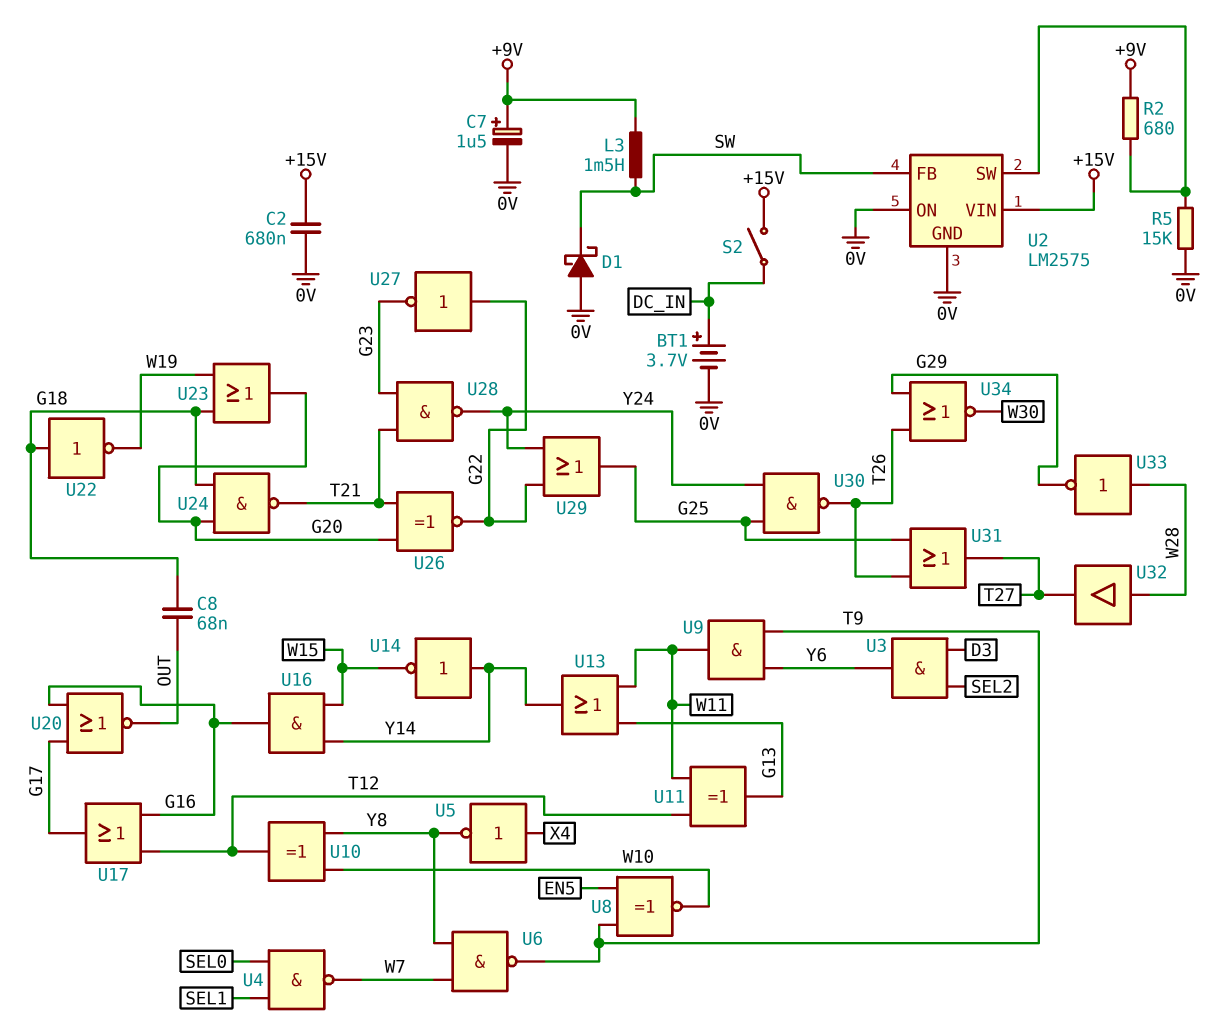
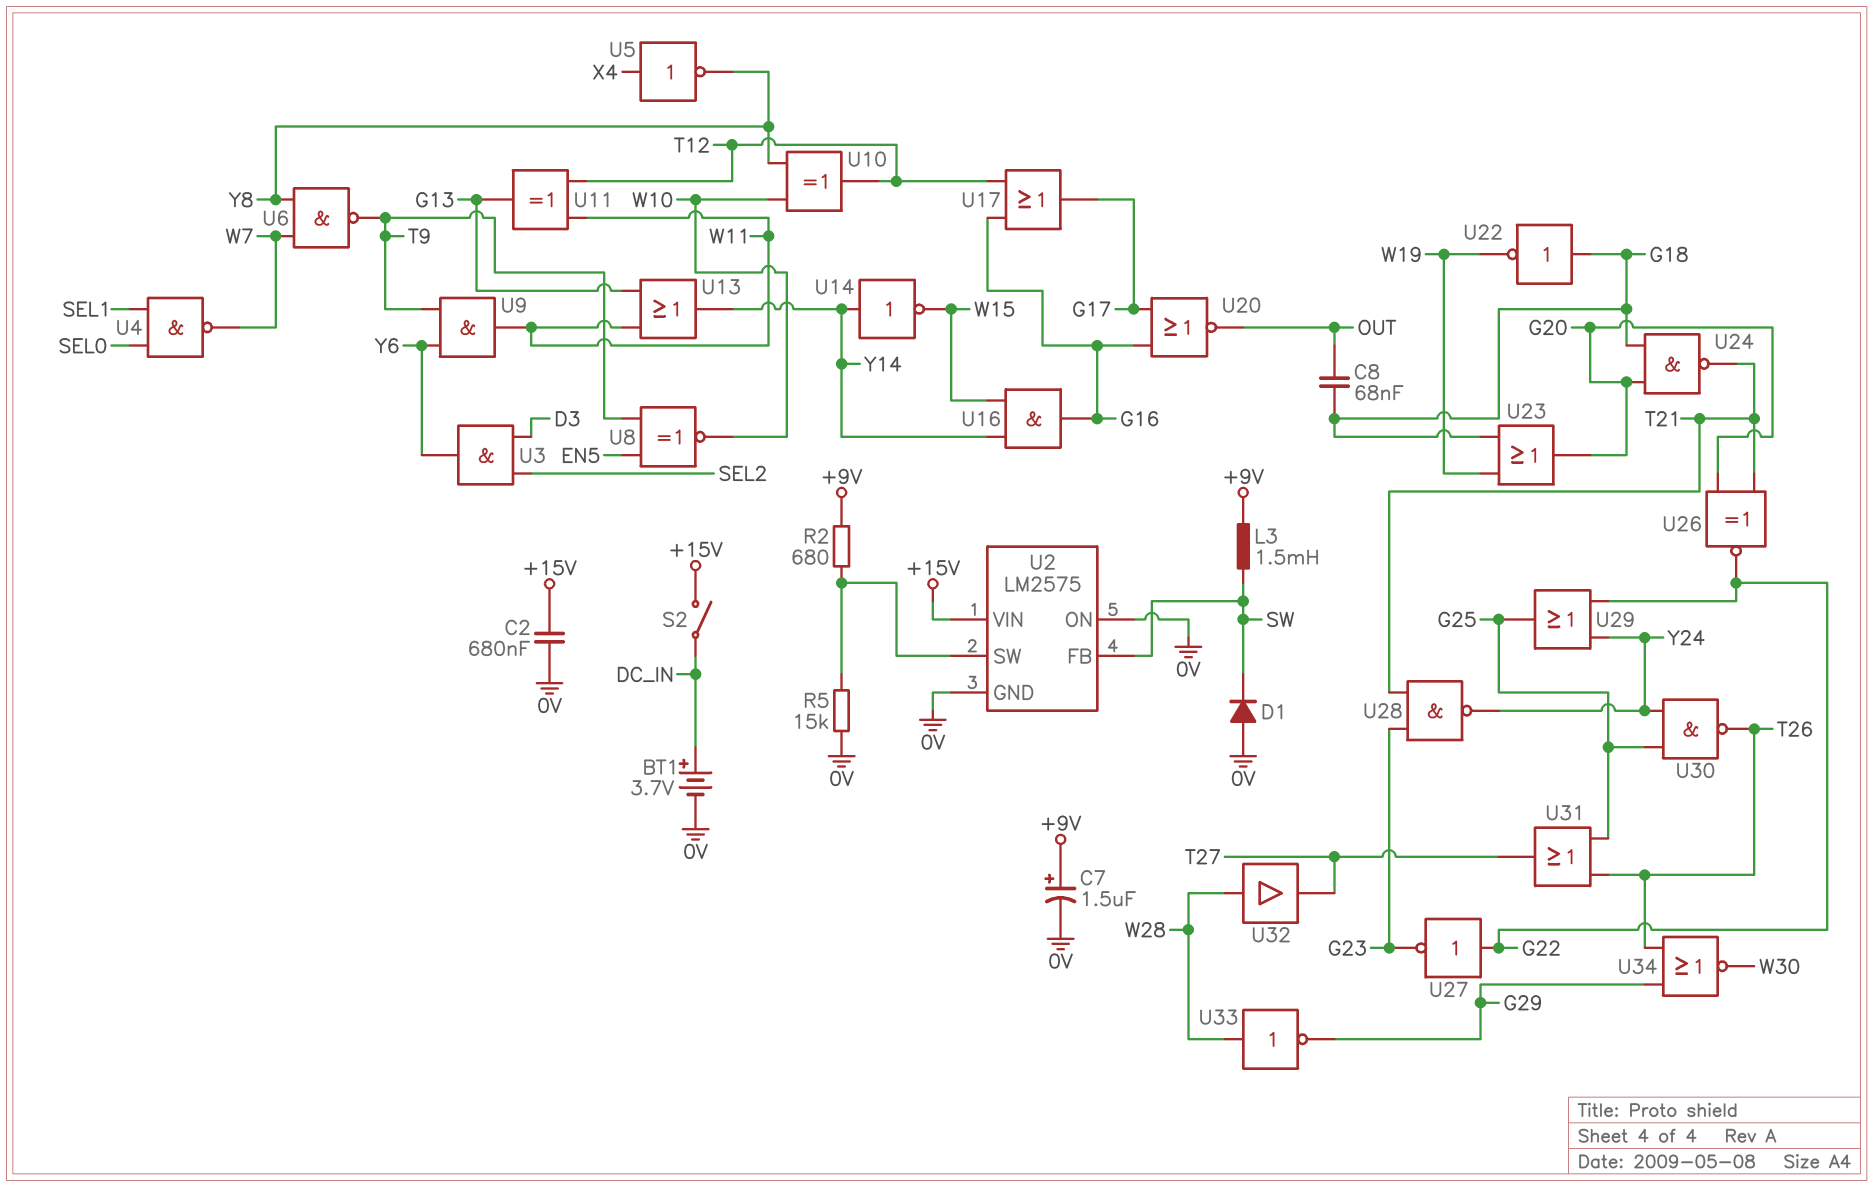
D1: schottky (A 0V, K SW) -> diode (A 0V, K SW)

